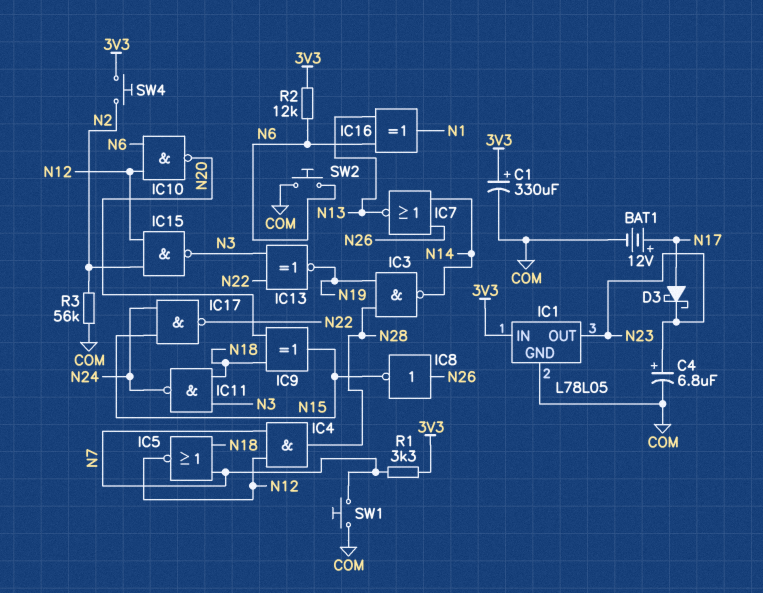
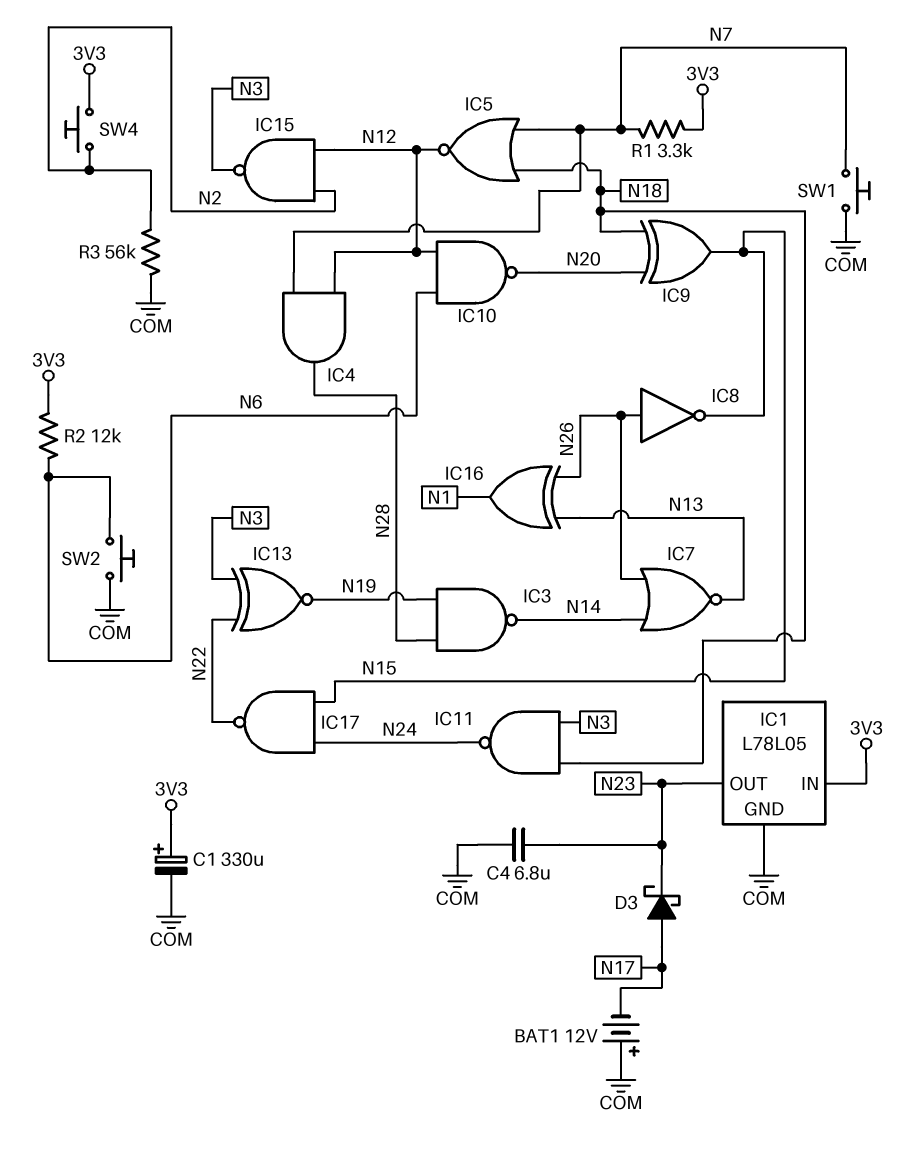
BAT1: 12V (plus N17, minus COM) -> 12V (plus COM, minus N17)
C4: 6.8uF (plus N23, minus COM) -> 6.8uF (COM, N23)
IC16: XOR (in N6, in N13, out N1) -> XOR (in N13, in N26, out N1)

